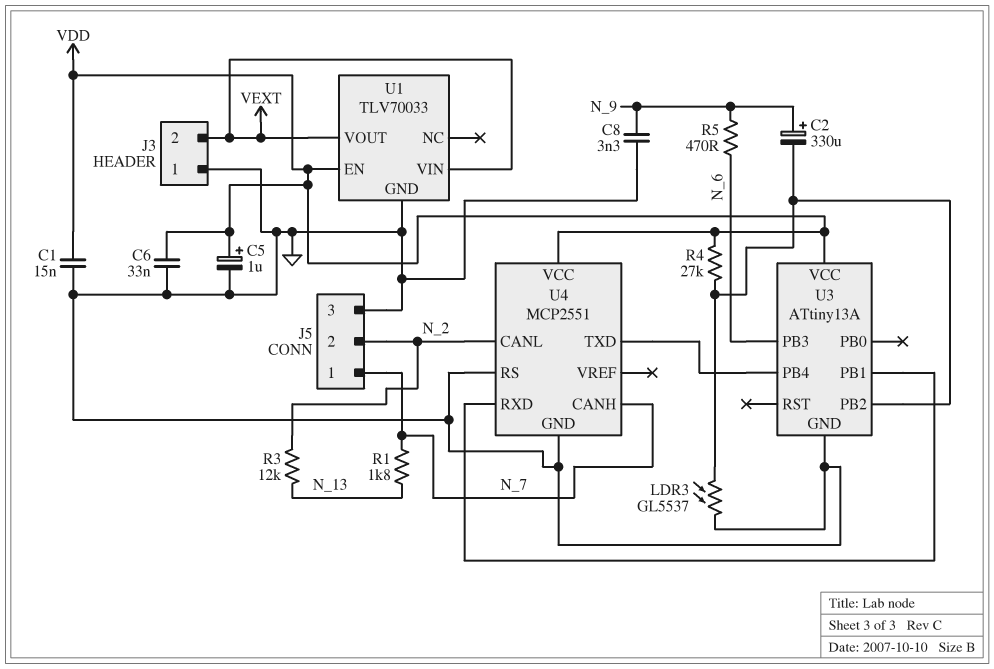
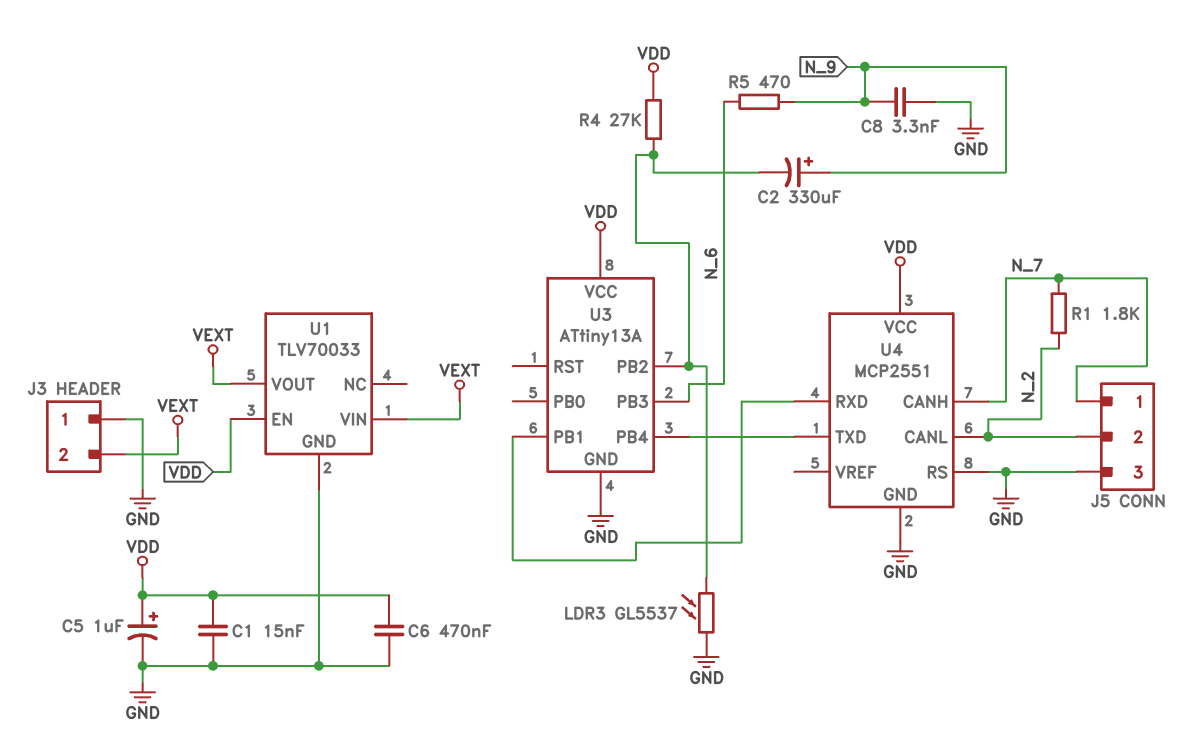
C6: 33nF (GND, VDD) -> 470nF (GND, VDD)
R1: 1.8k (N_7, N_13) -> 1.8k (N_2, N_7)
R3: 12k (N_2, N_13) -> none

